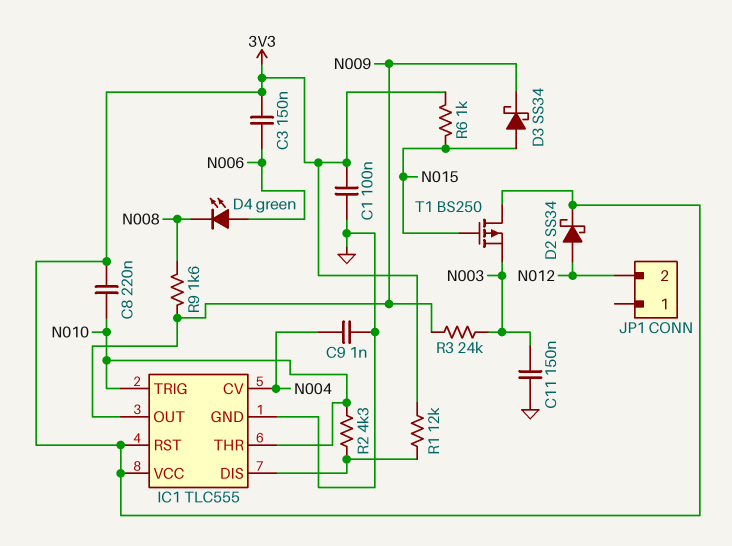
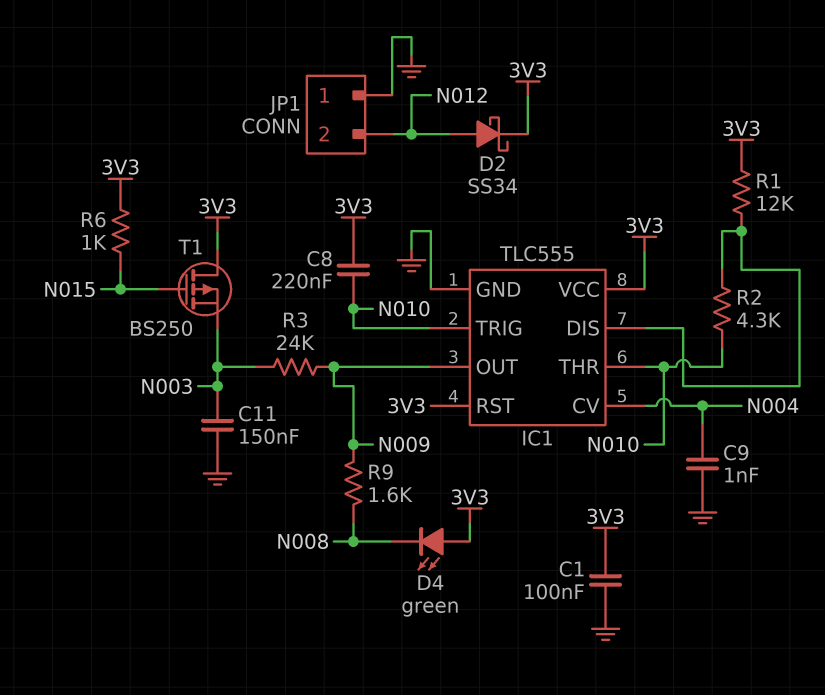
C3: 150nF (3V3, N006) -> none
D3: schottky SS34 (A N015, K N009) -> none
D4: LED green (A N006, K N008) -> LED green (A 3V3, K N008)
JP1 pin 1: none -> GND

